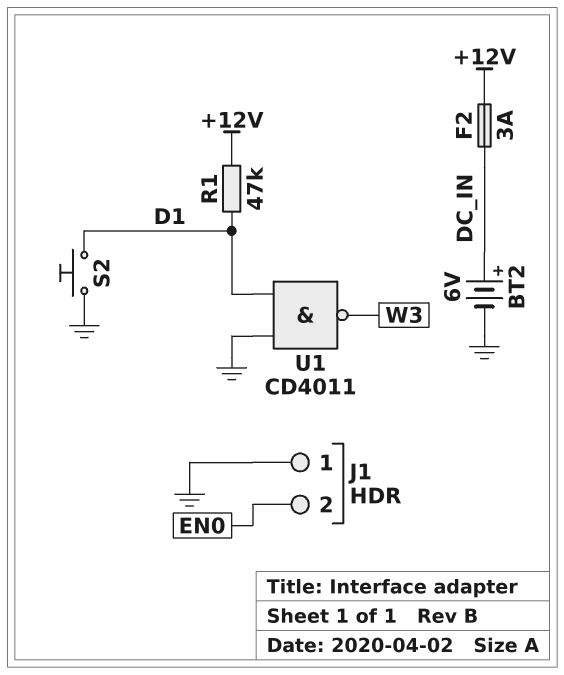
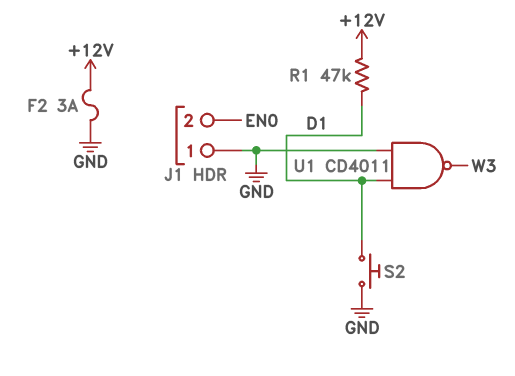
BT2: 6V (plus DC_IN, minus GND) -> none
F2: 3A (+12V, DC_IN) -> 3A (+12V, GND)

